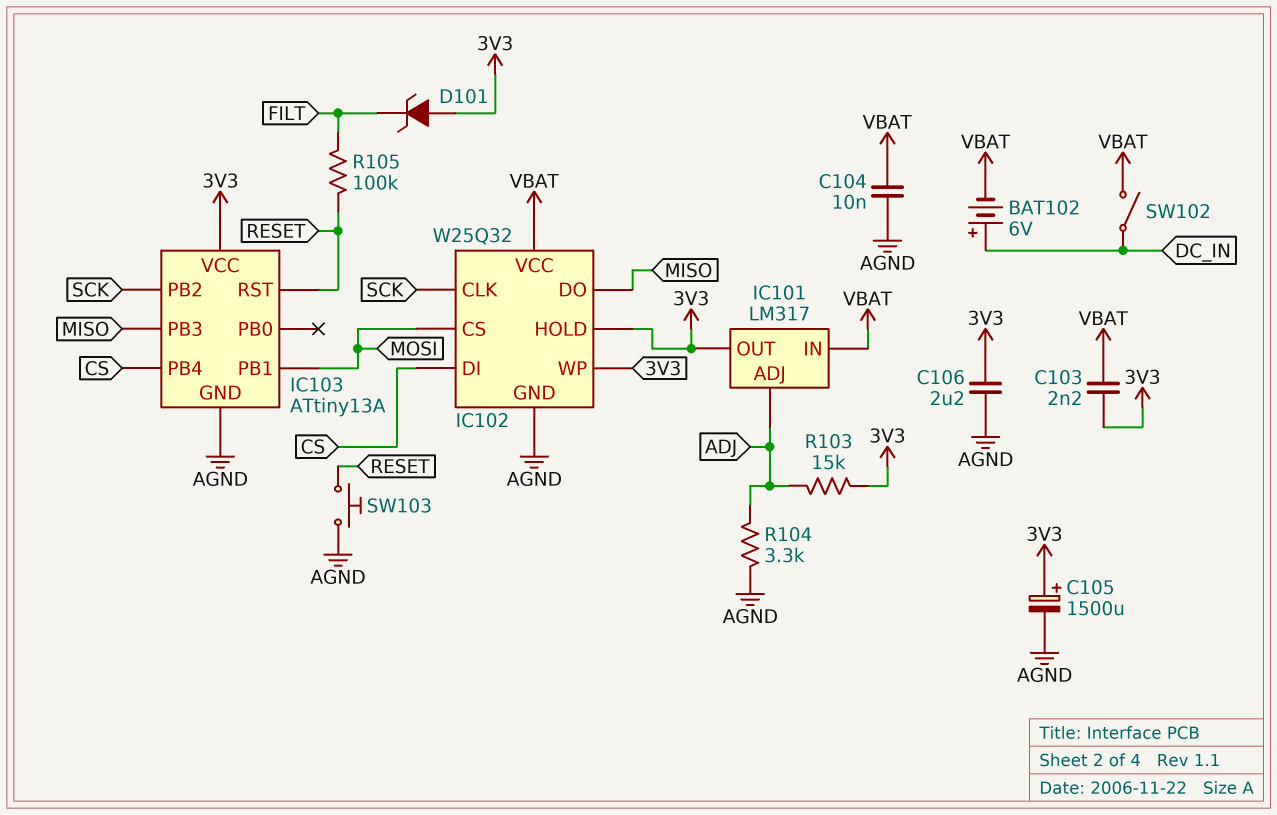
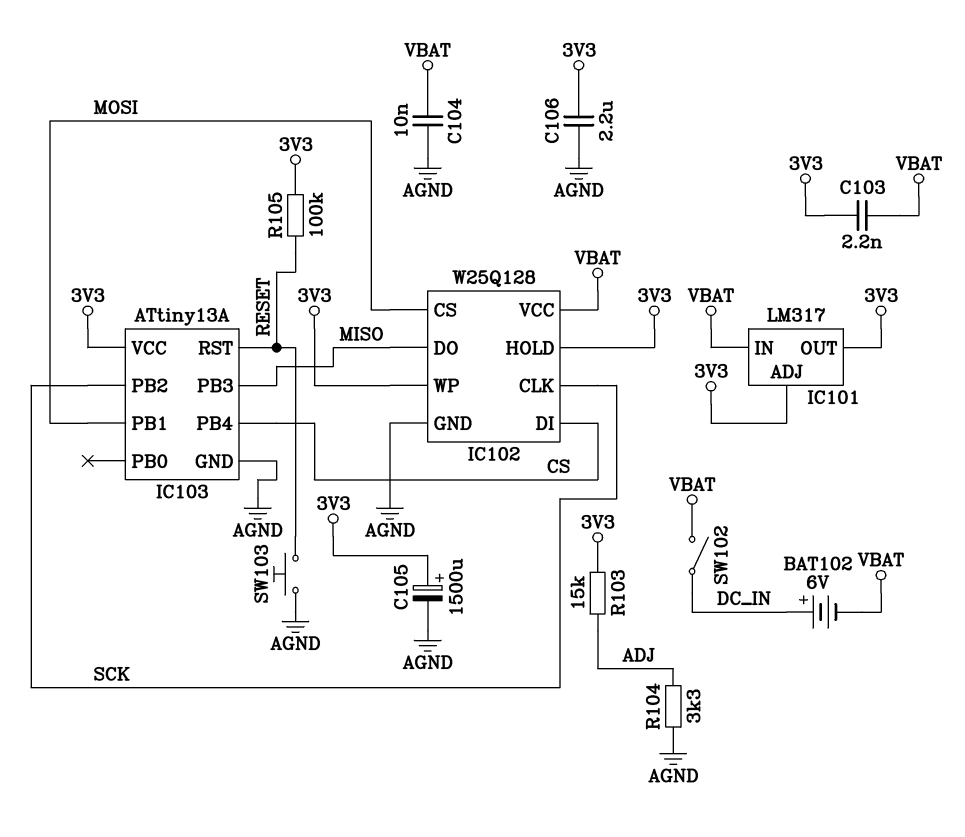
D101: zener (A 3V3, K FILT) -> none
IC101 pin ADJ: ADJ -> 3V3
IC102: W25Q32 -> W25Q128
R105: 100k (FILT, RESET) -> 100k (3V3, RESET)

